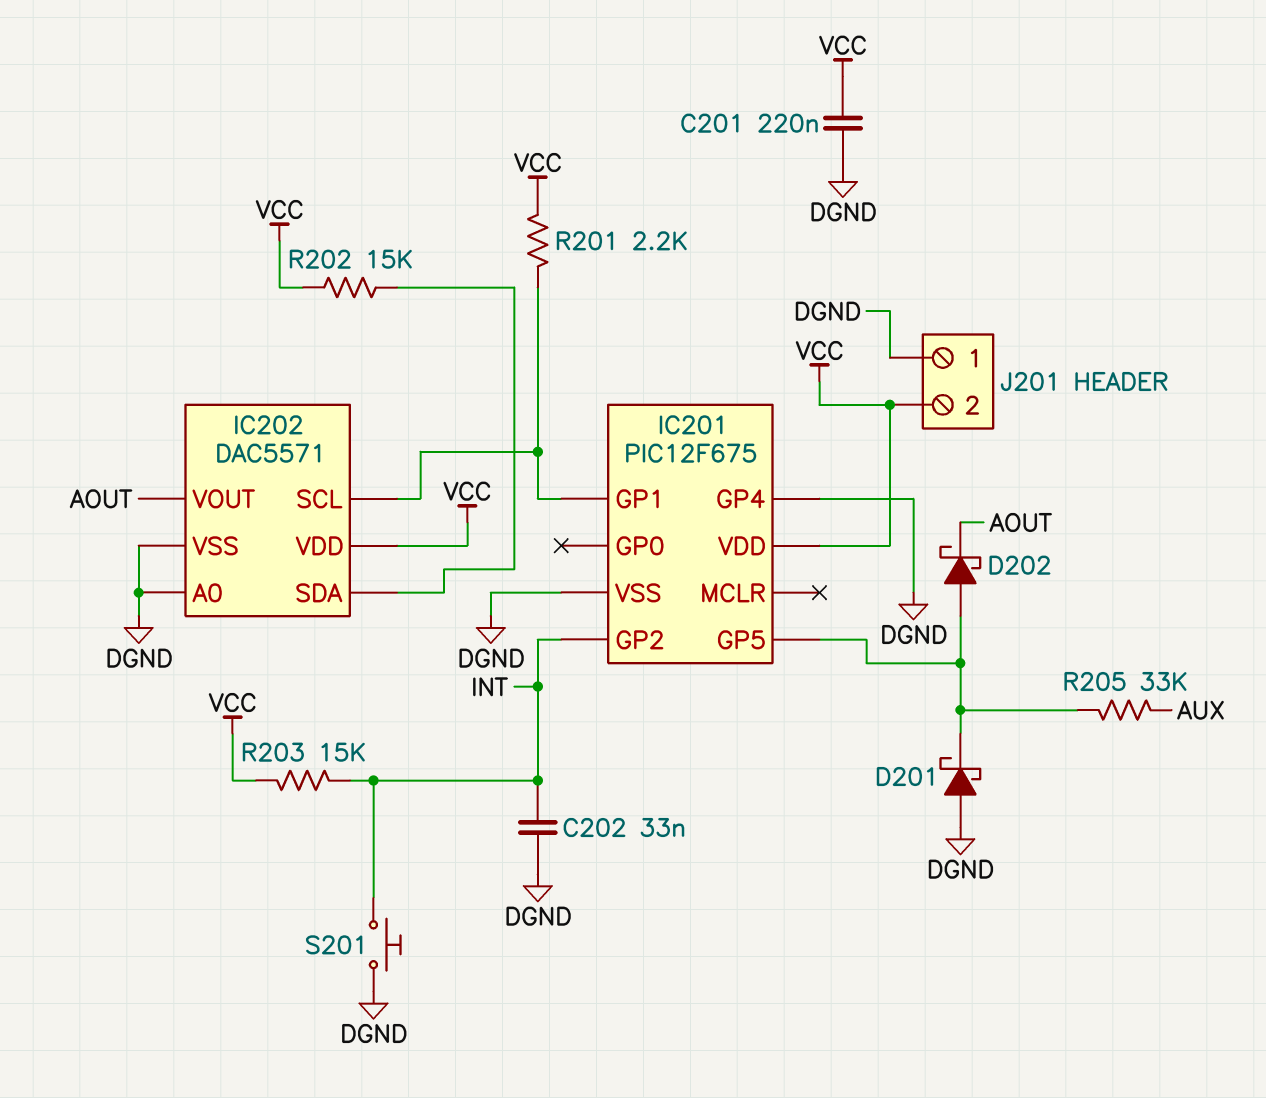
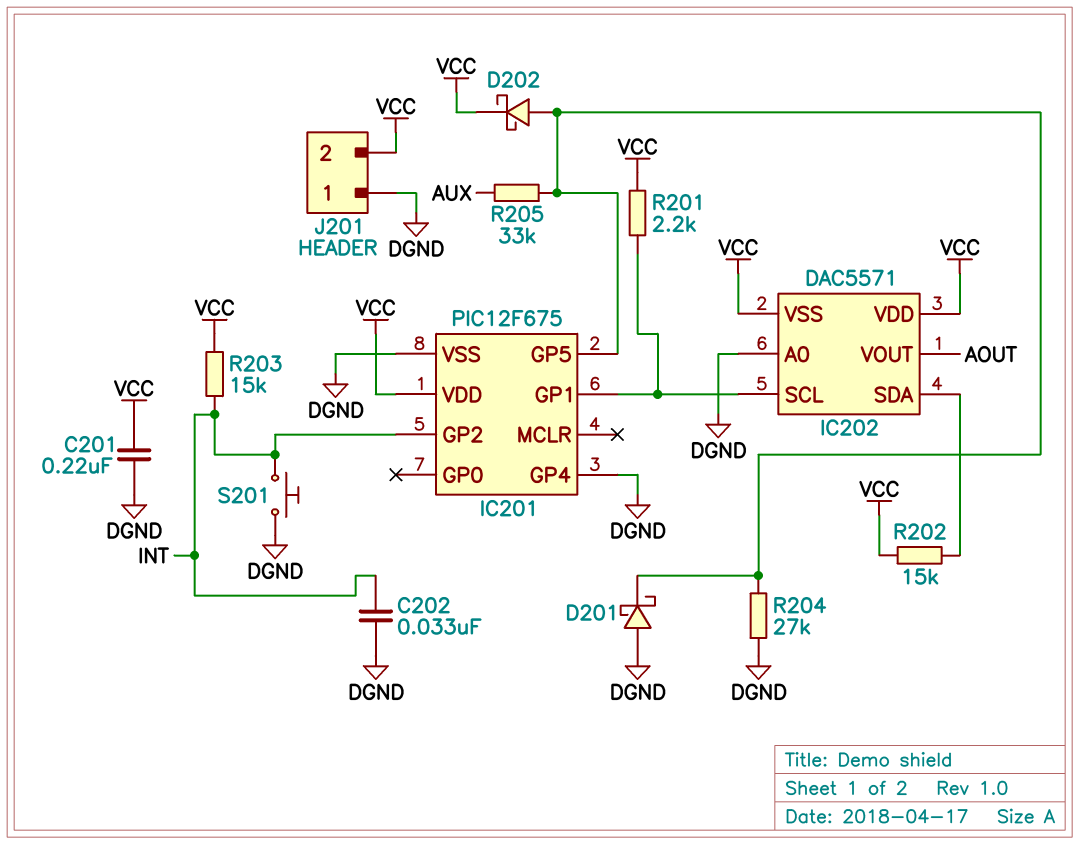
D202: schottky (A IC201/GP5, K AOUT) -> schottky (A IC201/GP5, K VCC)
IC202 pin VSS: DGND -> VCC
R204: none -> 27k (DGND, IC201/GP5)

